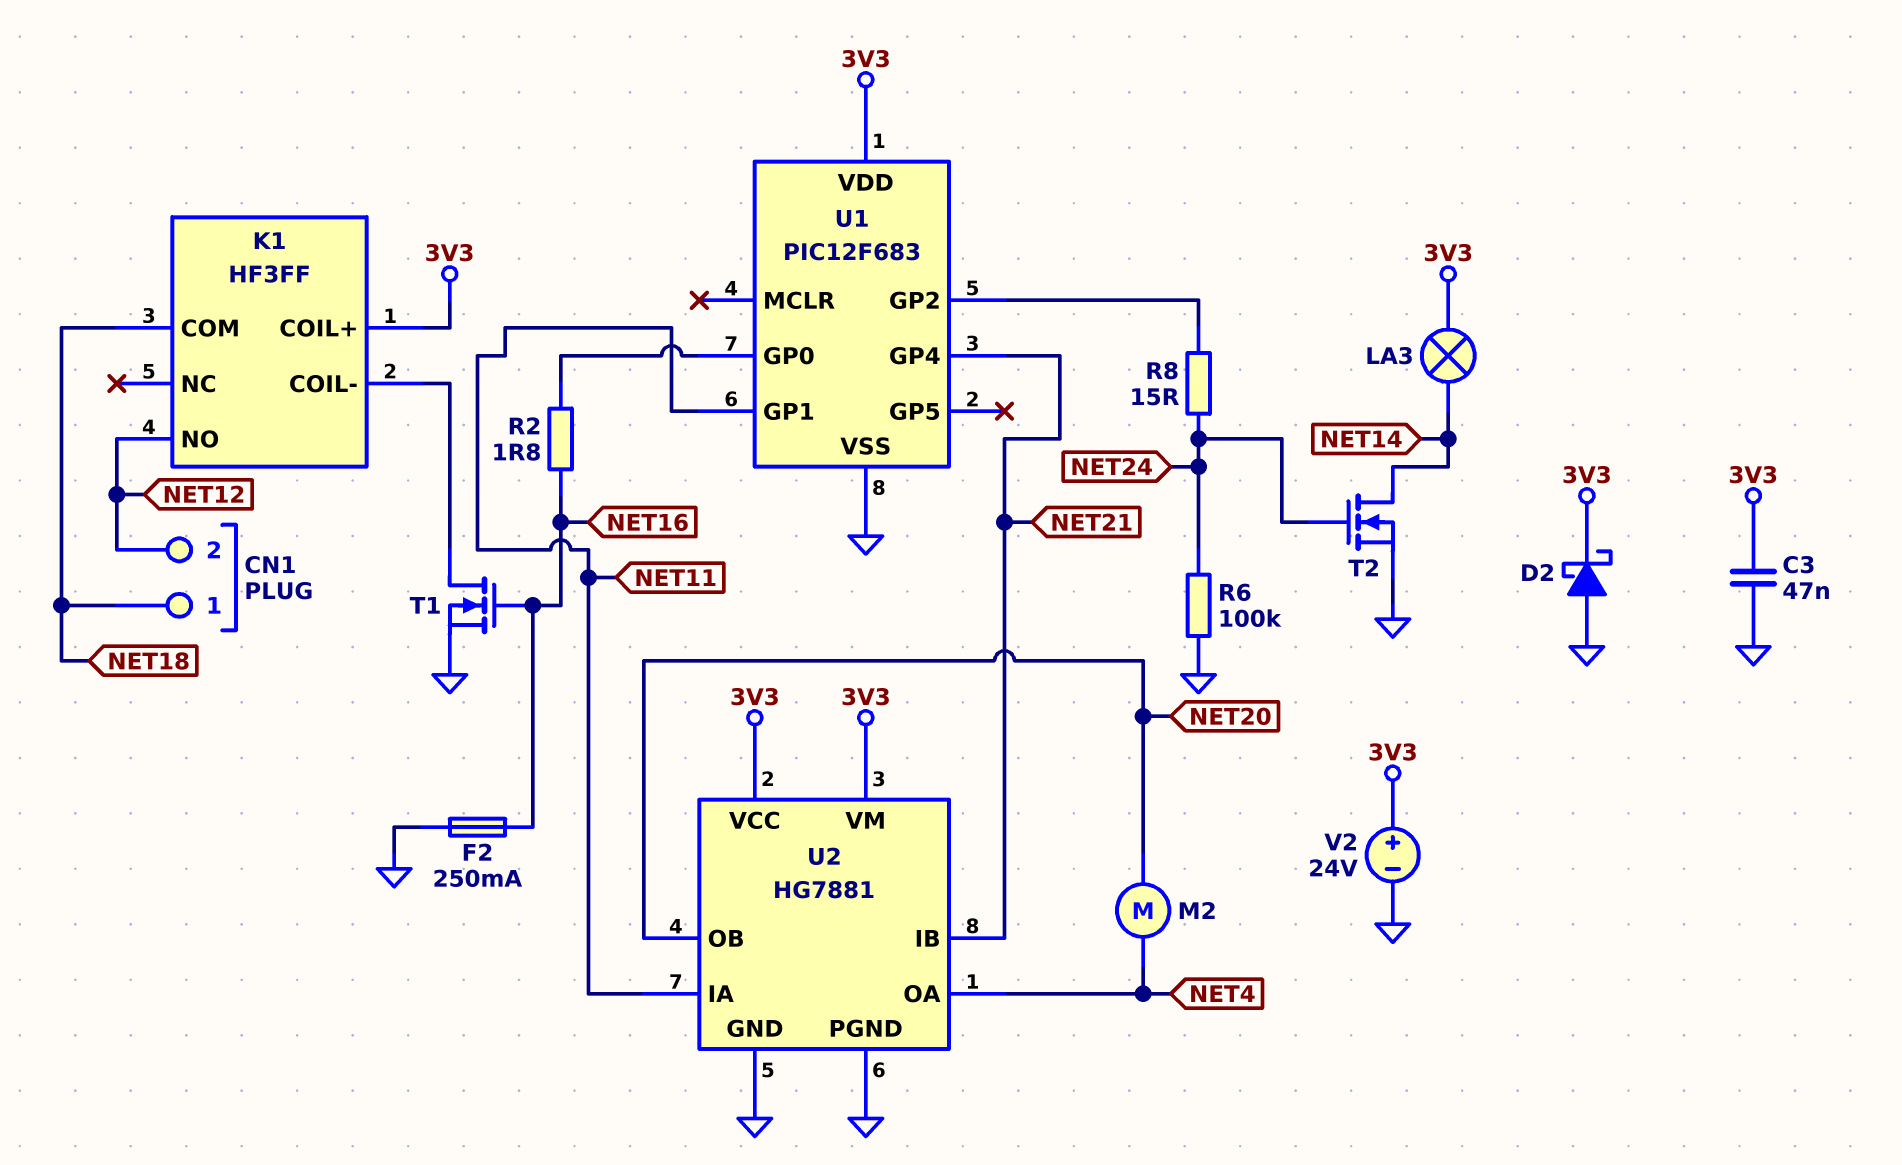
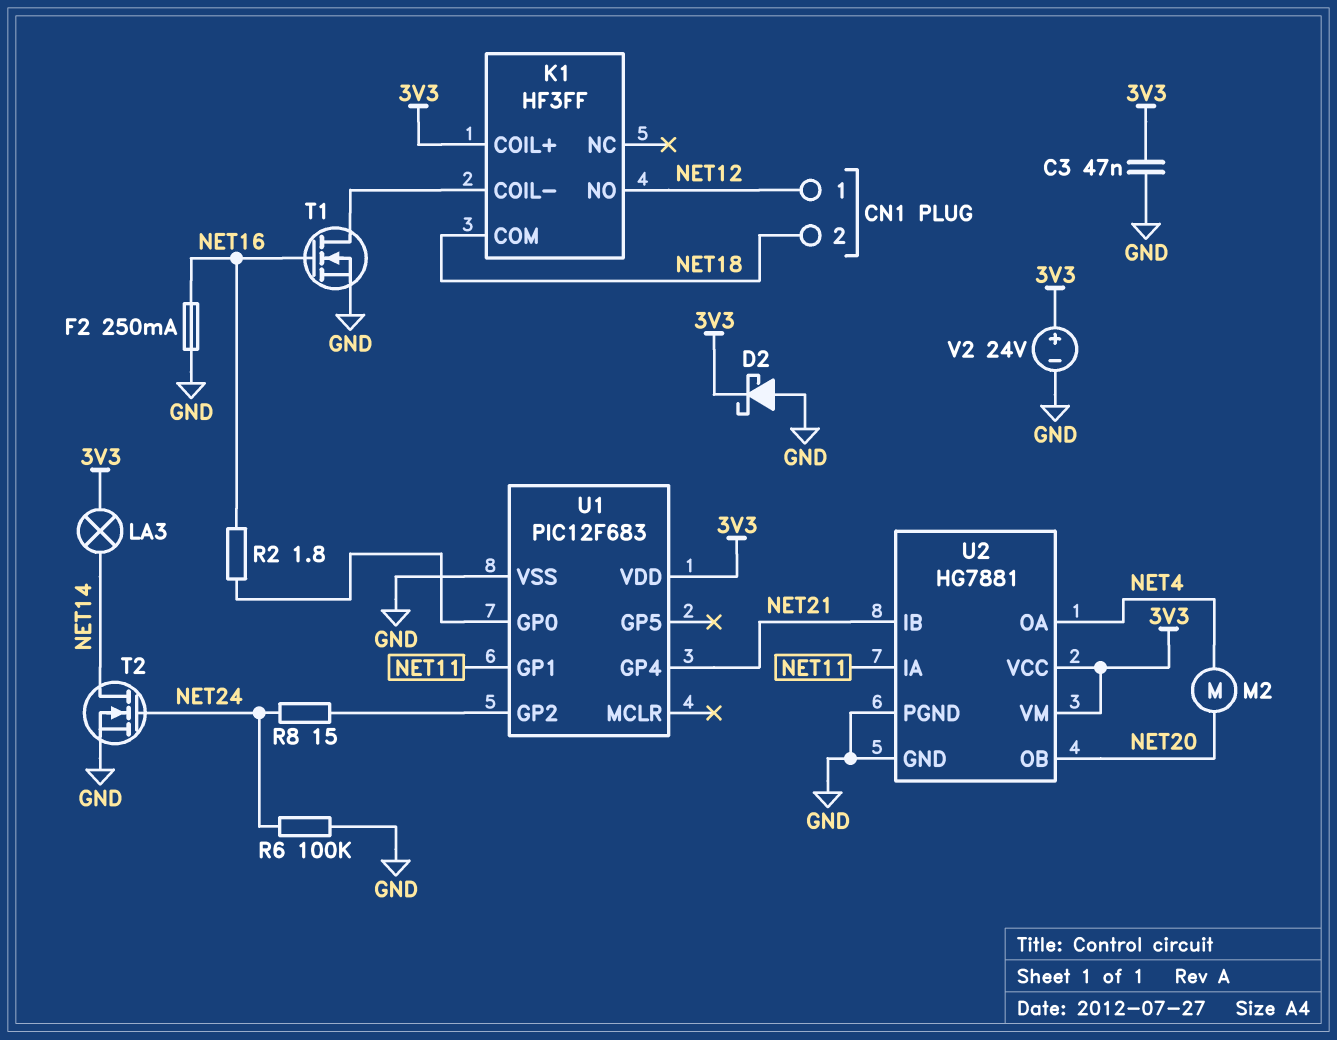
CN1 pin 1: NET18 -> NET12
CN1 pin 2: NET12 -> NET18

